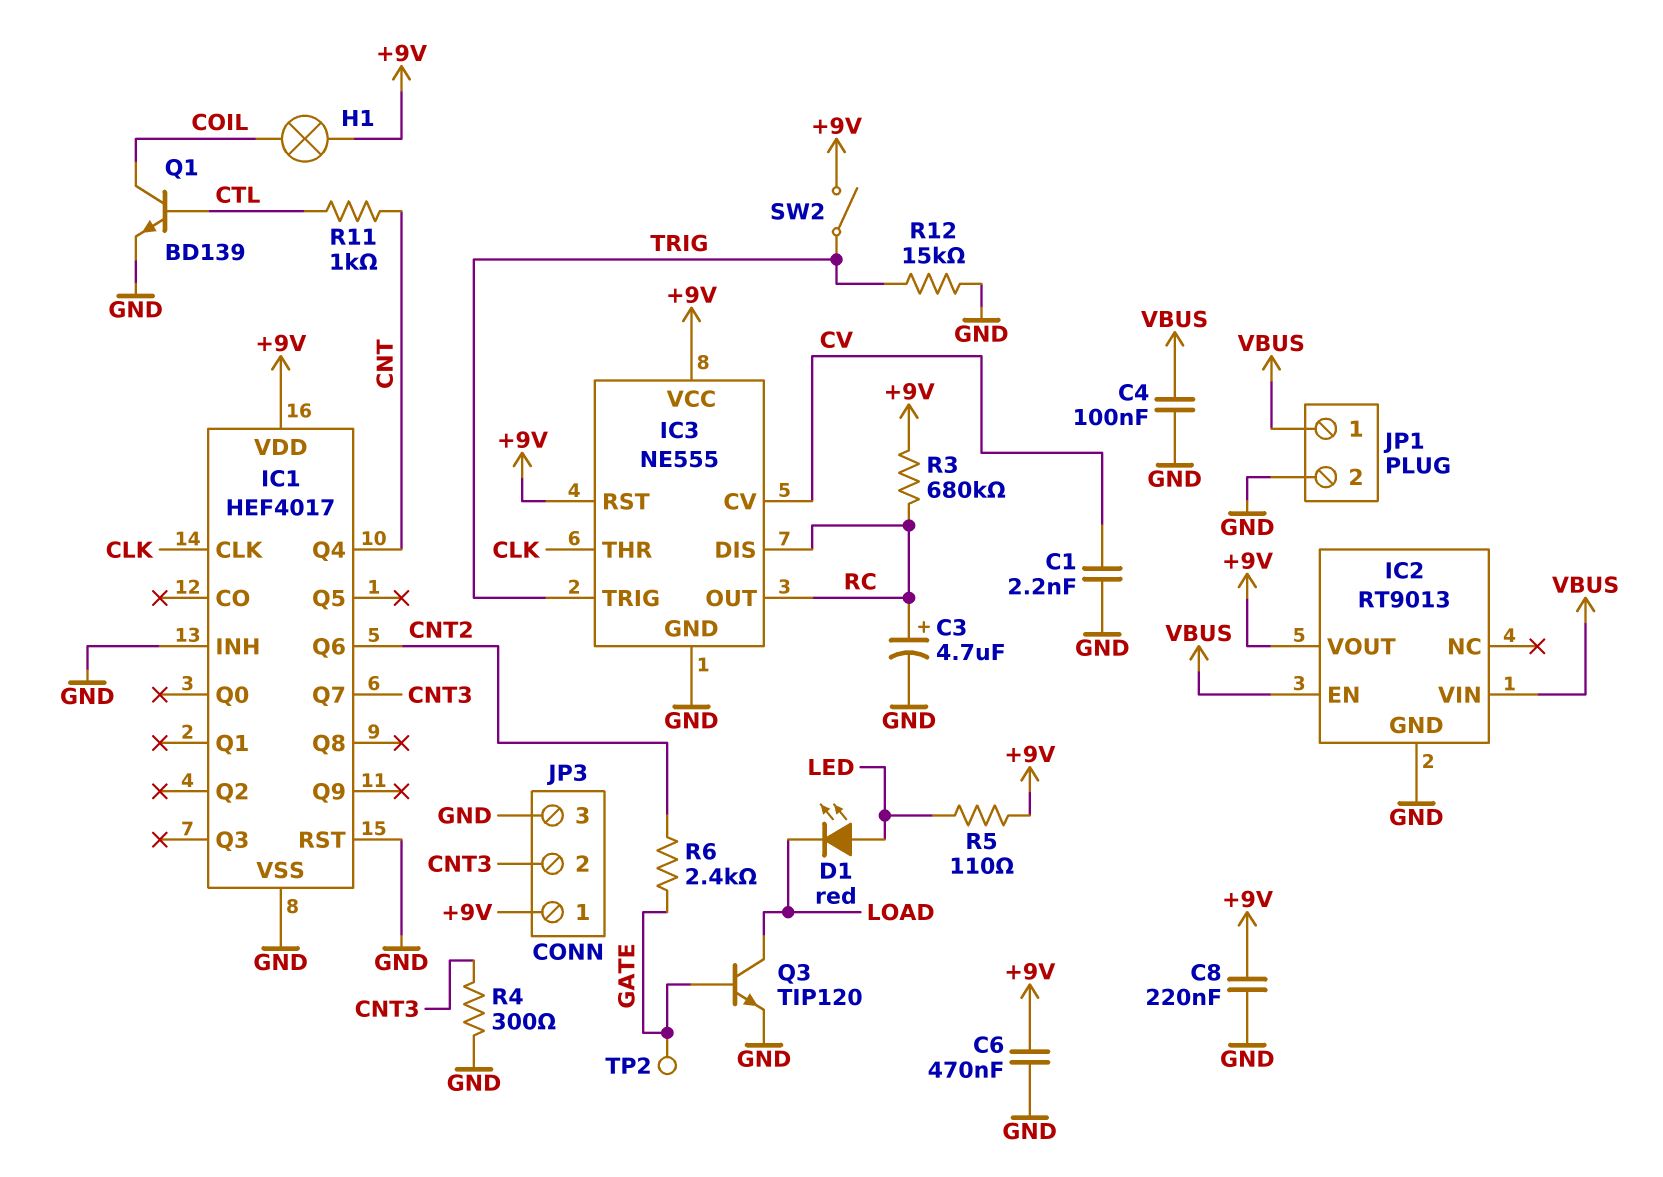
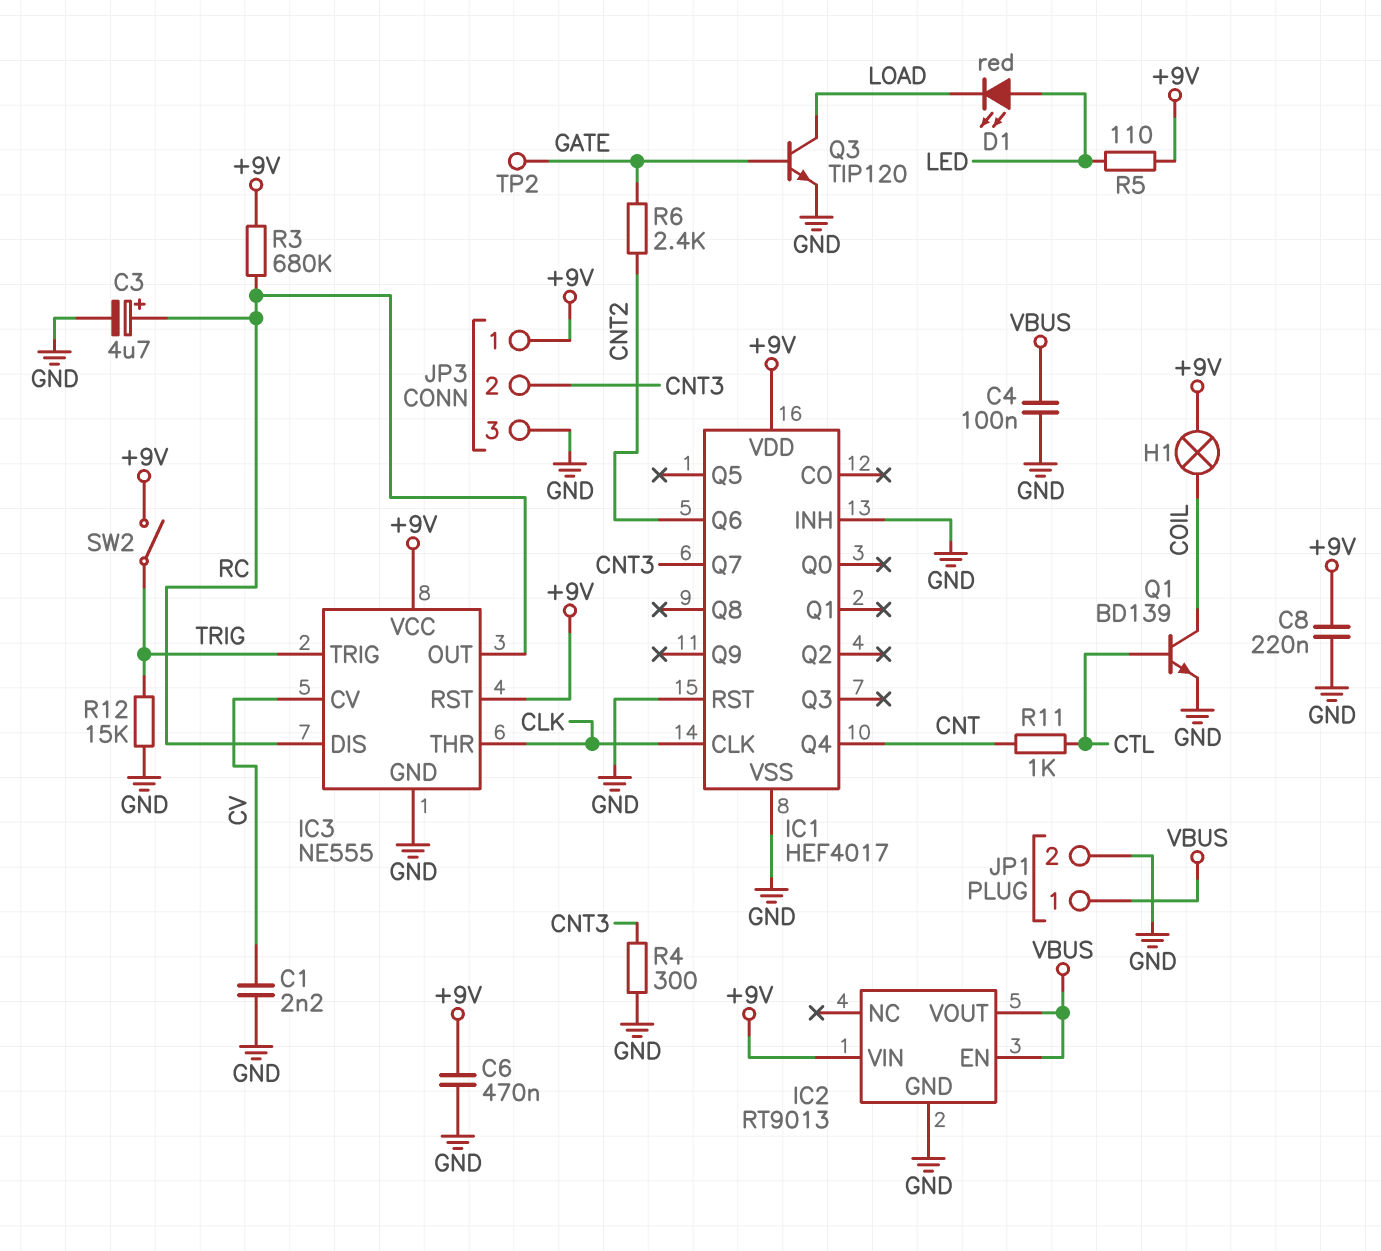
IC2 pin VIN: VBUS -> +9V
IC2 pin VOUT: +9V -> VBUS

